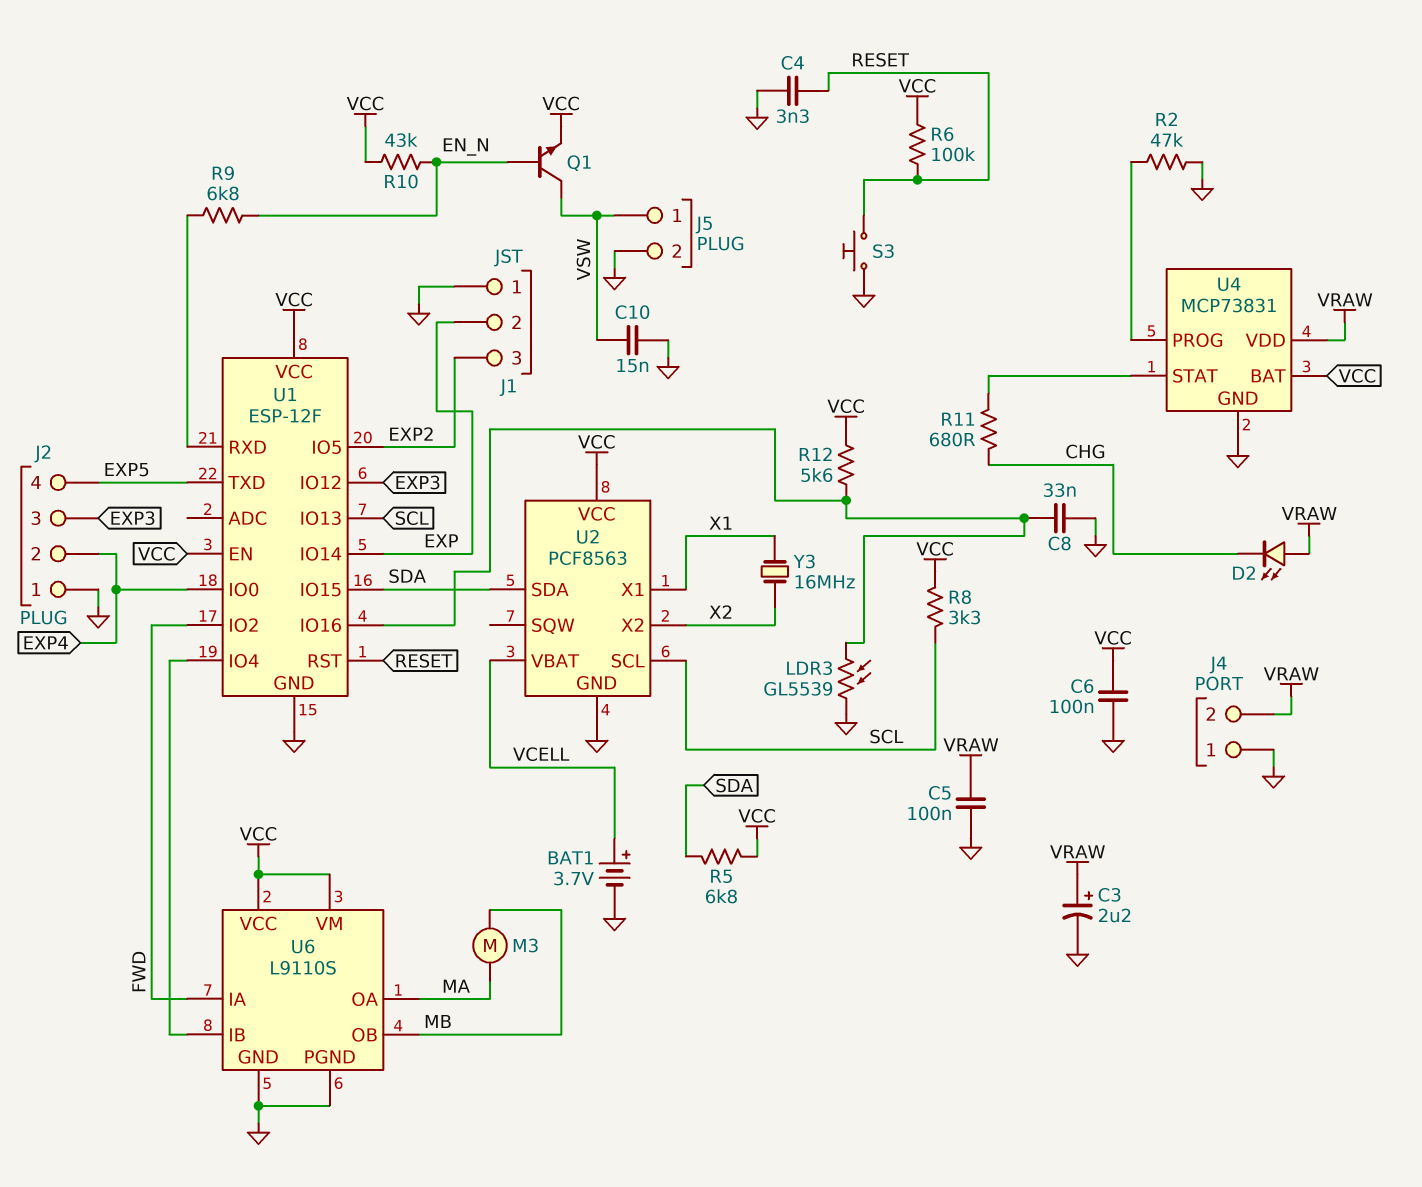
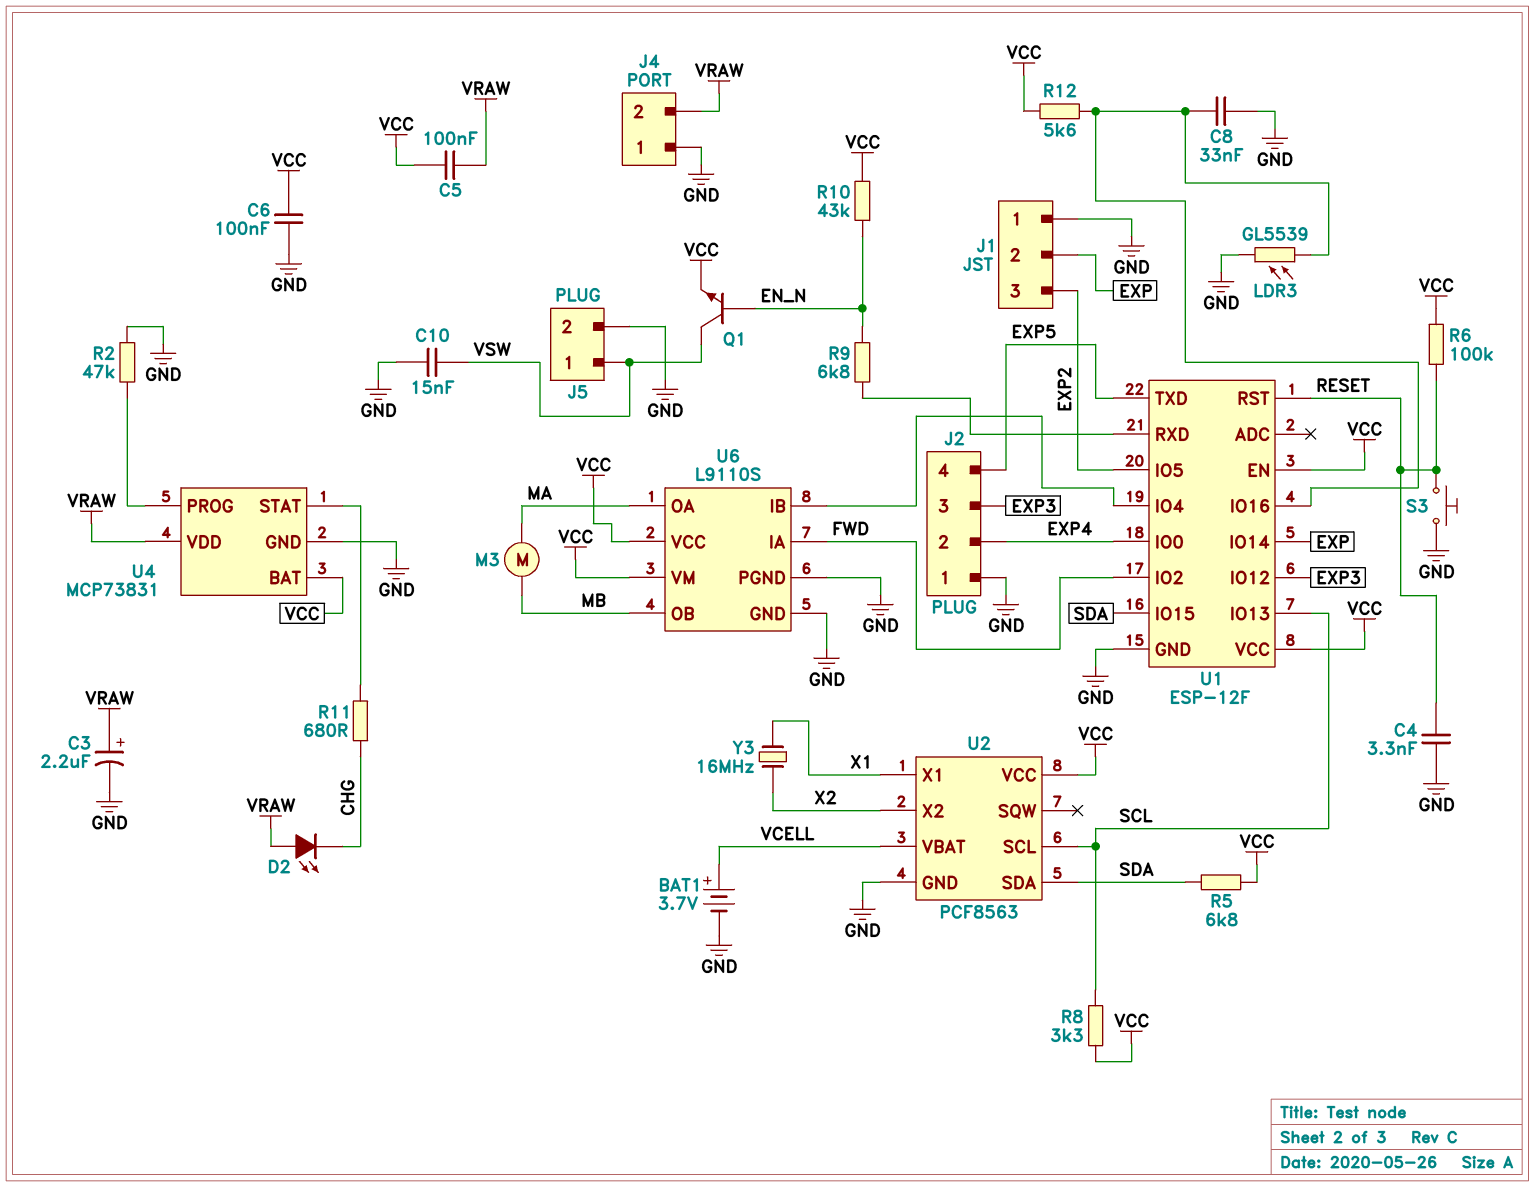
C5: 100nF (GND, VRAW) -> 100nF (VCC, VRAW)

